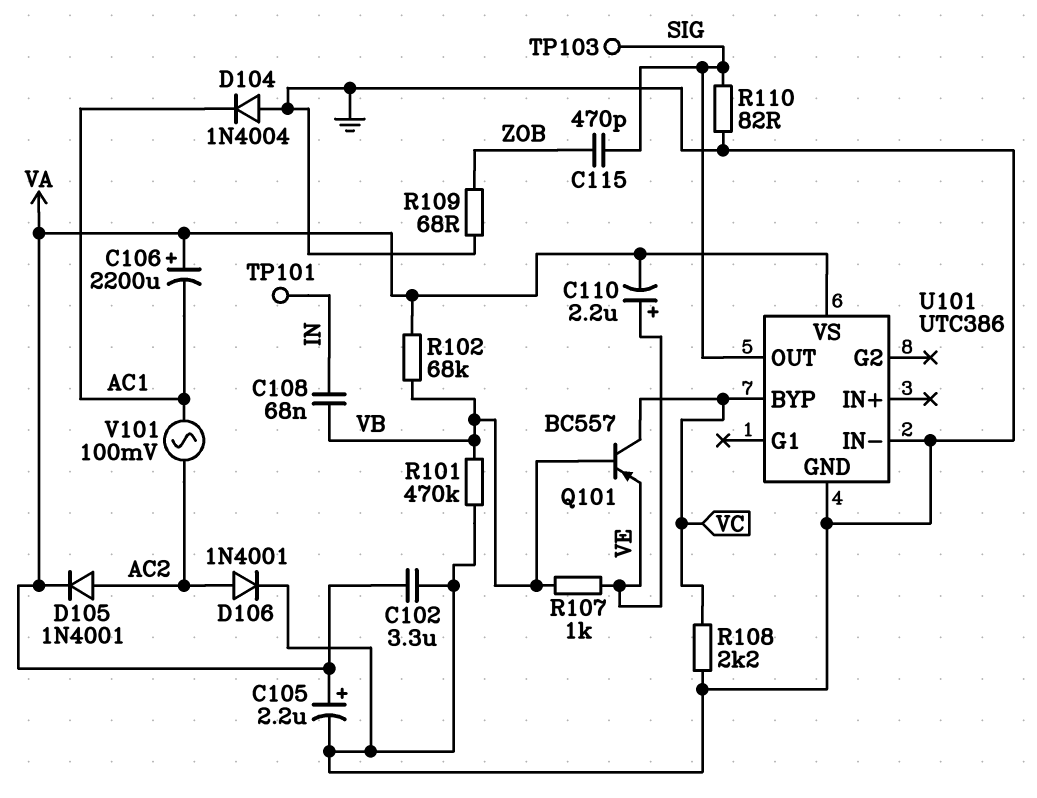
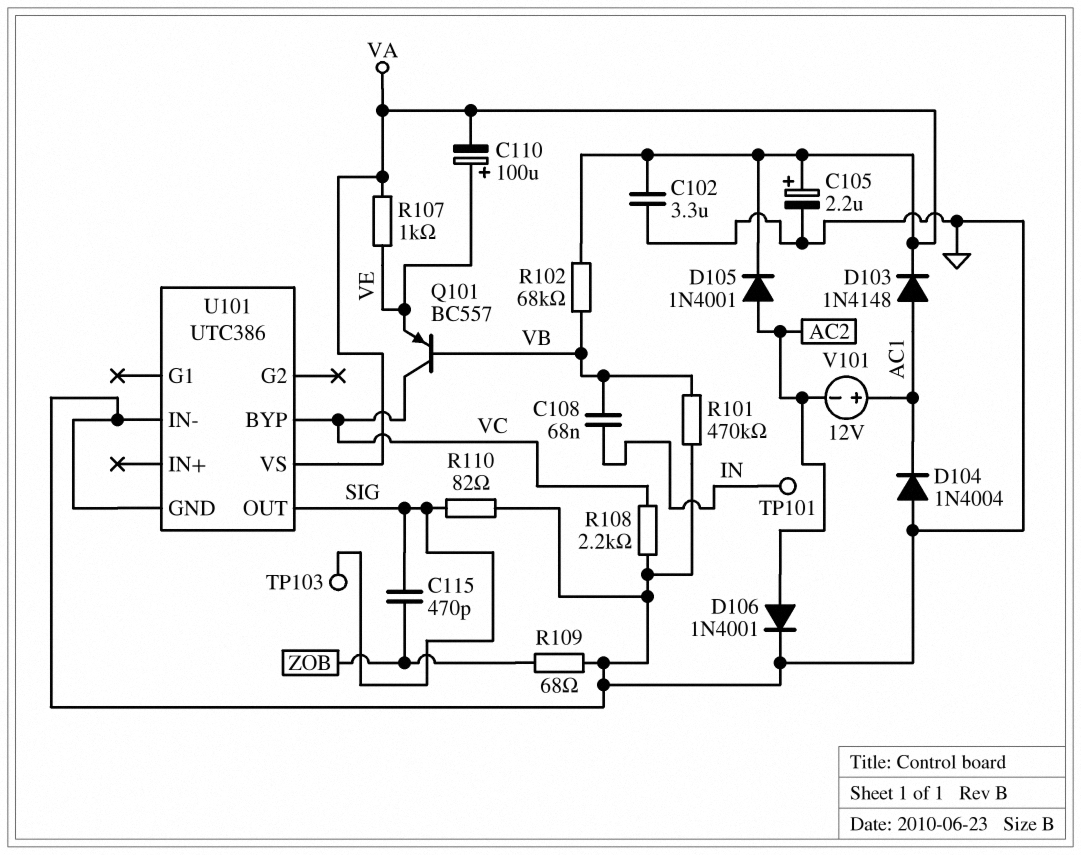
C106: 2200uF (plus VA, minus AC1) -> none
C110: 2.2uF (plus VE, minus VA) -> 100uF (plus VE, minus VA)
D103: none -> diode 1N4148 (A AC1, K VA)
R107: 1k (VB, VE) -> 1k (VA, VE)
V101: AC 100mV (AC1, AC2) -> 12V (plus AC1, minus AC2)

